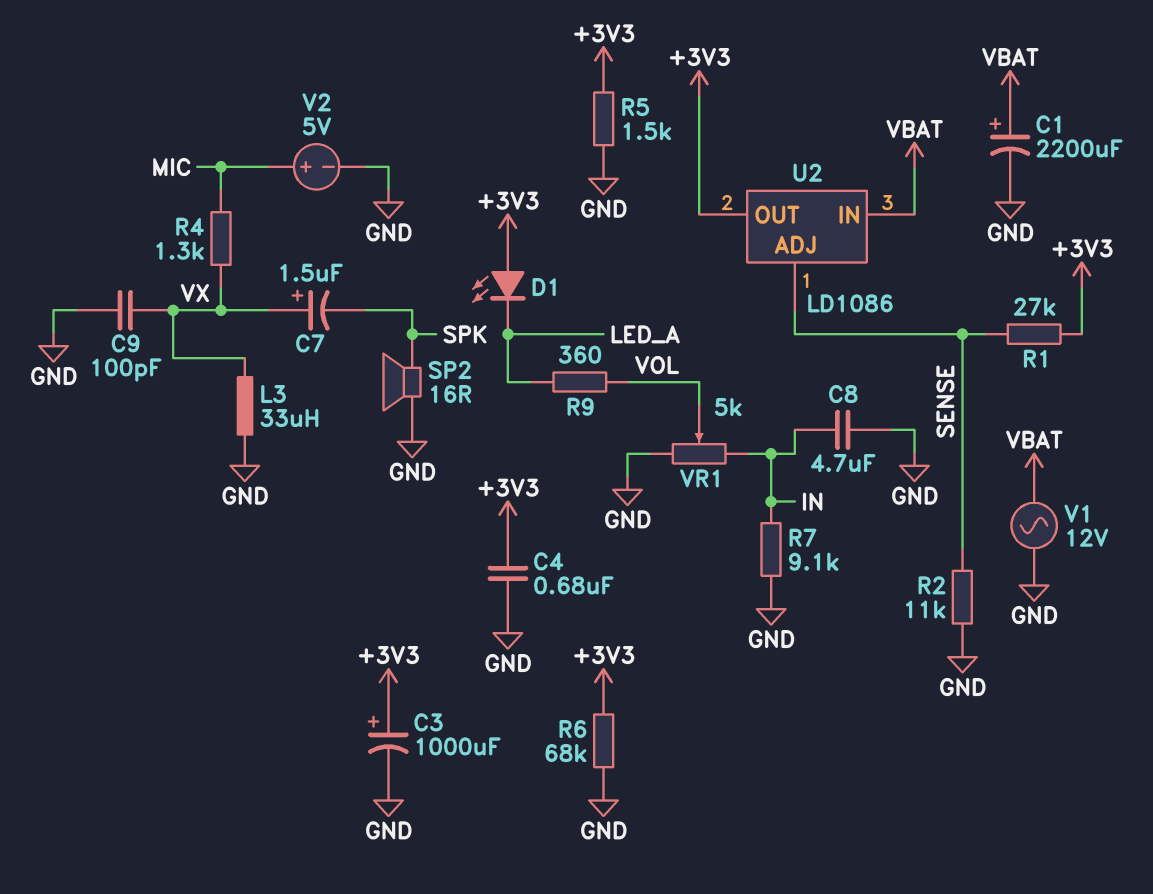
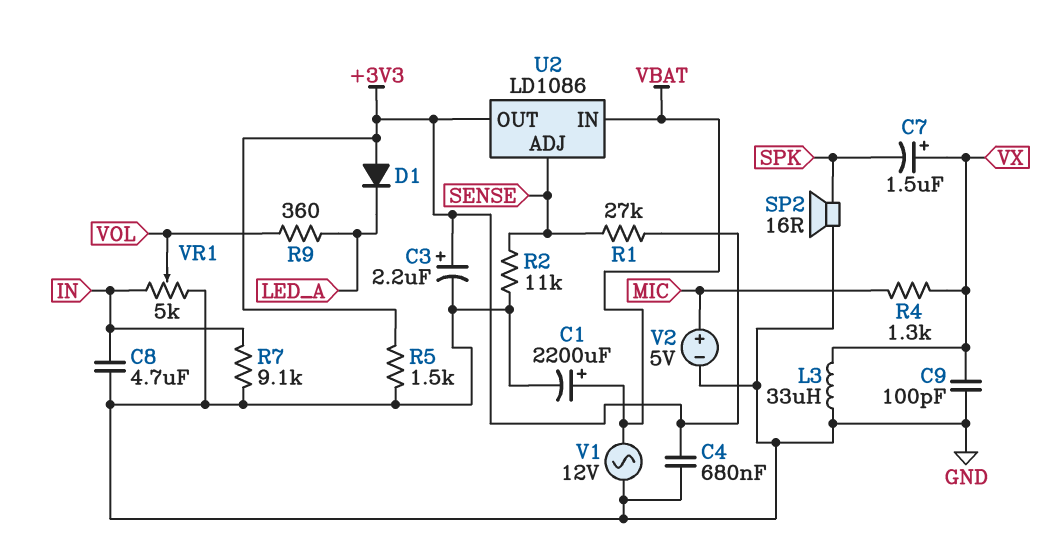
C3: 1000uF (plus +3V3, minus GND) -> 2.2uF (plus +3V3, minus GND)
D1: LED (A +3V3, K LED_A) -> diode (A +3V3, K LED_A)
R6: 68k (+3V3, GND) -> none

